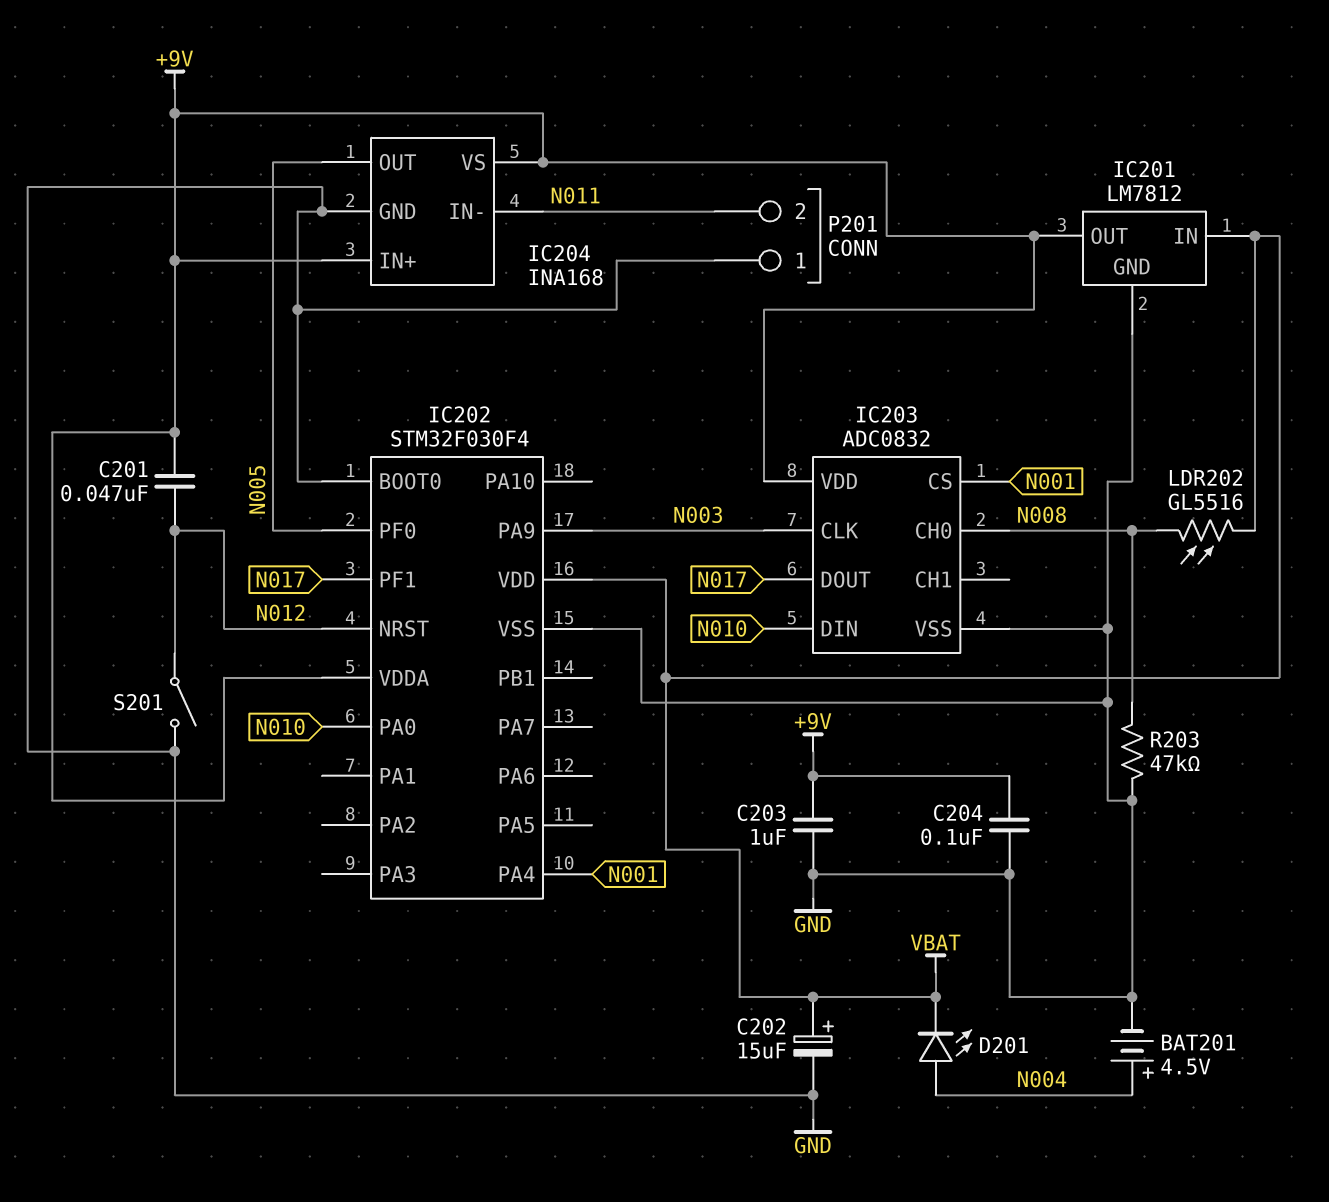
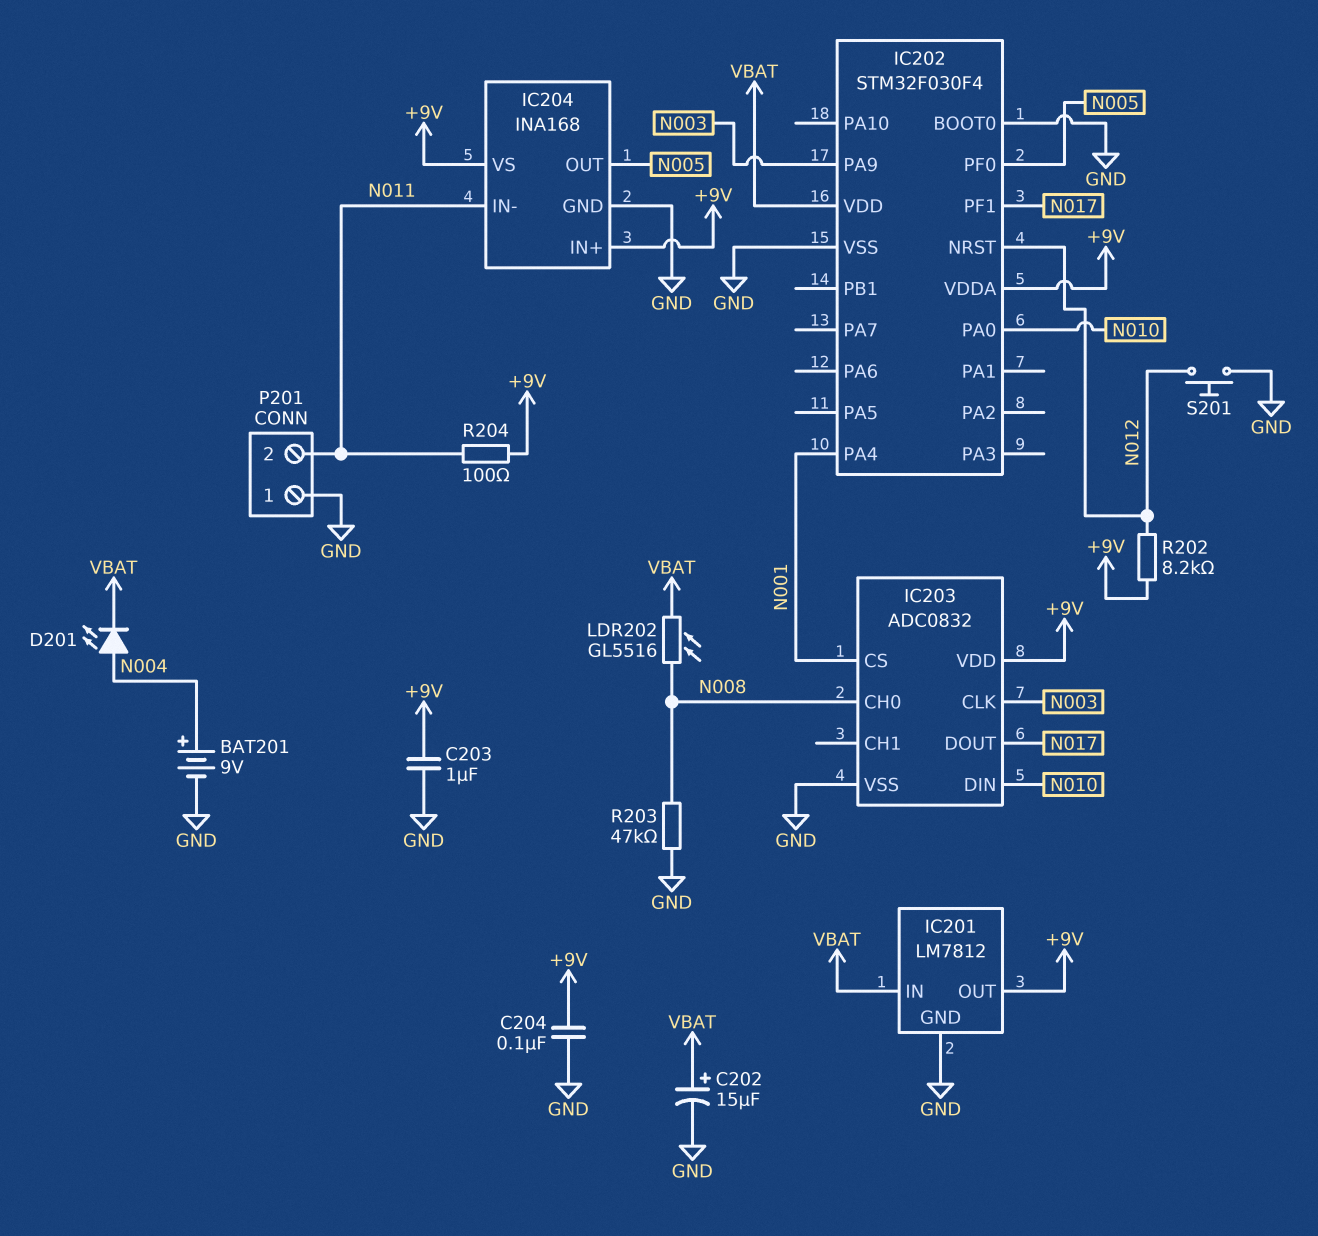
BAT201: 4.5V (plus N004, minus GND) -> 9V (plus N004, minus GND)
C201: 47nF (+9V, N012) -> none
R202: none -> 8.2k (+9V, N012)
R204: none -> 100 (+9V, N011)
S201: switch (GND, N012) -> button (GND, N012)

